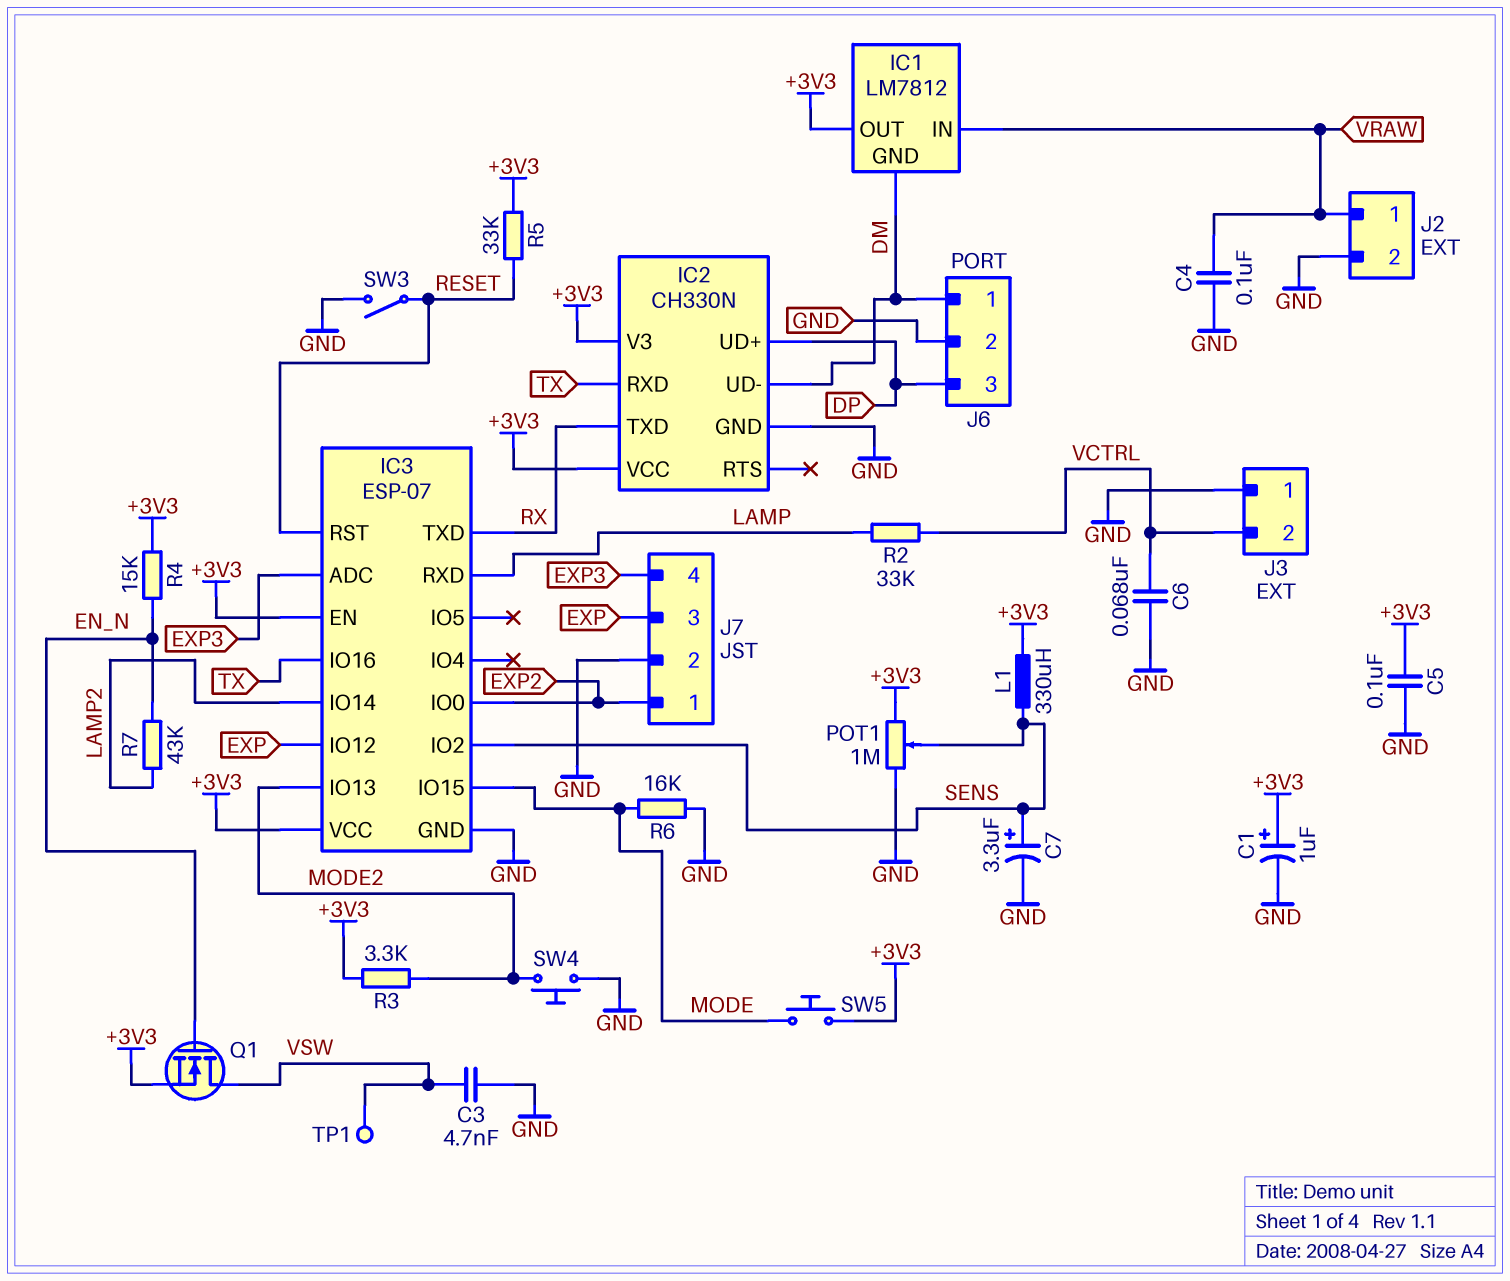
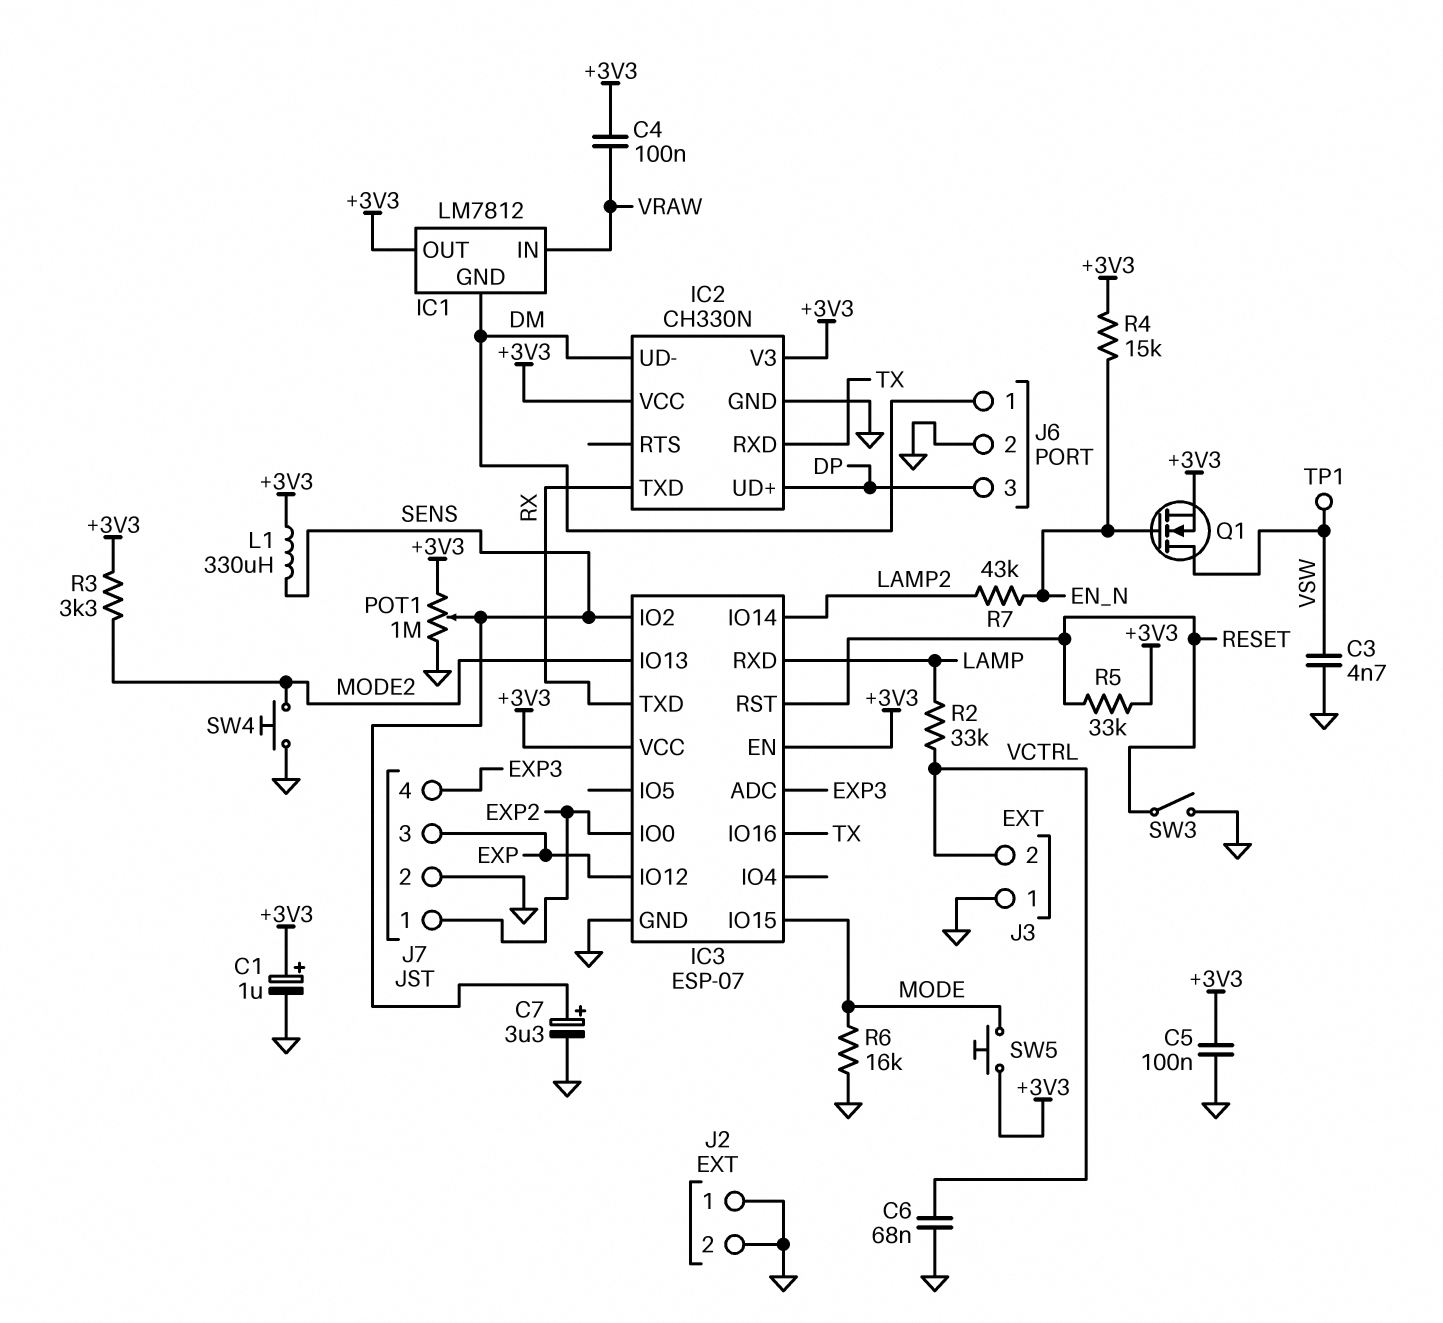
C4: 100nF (GND, VRAW) -> 100nF (+3V3, VRAW)
J2 pin 1: VRAW -> GND

